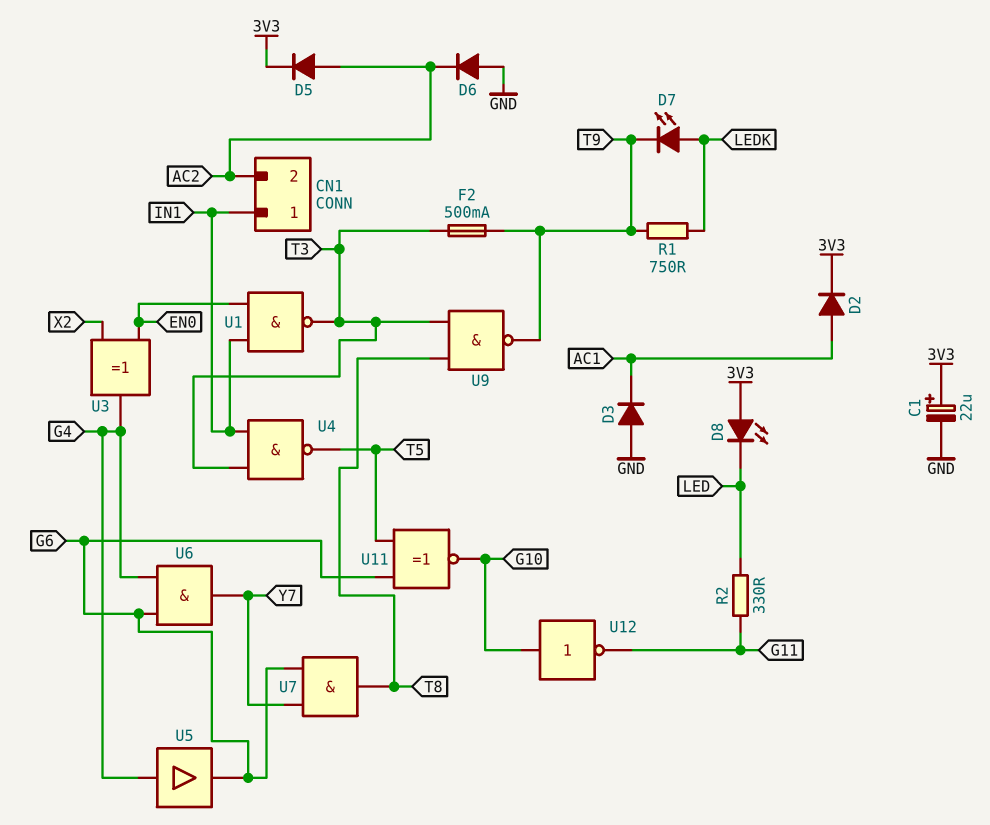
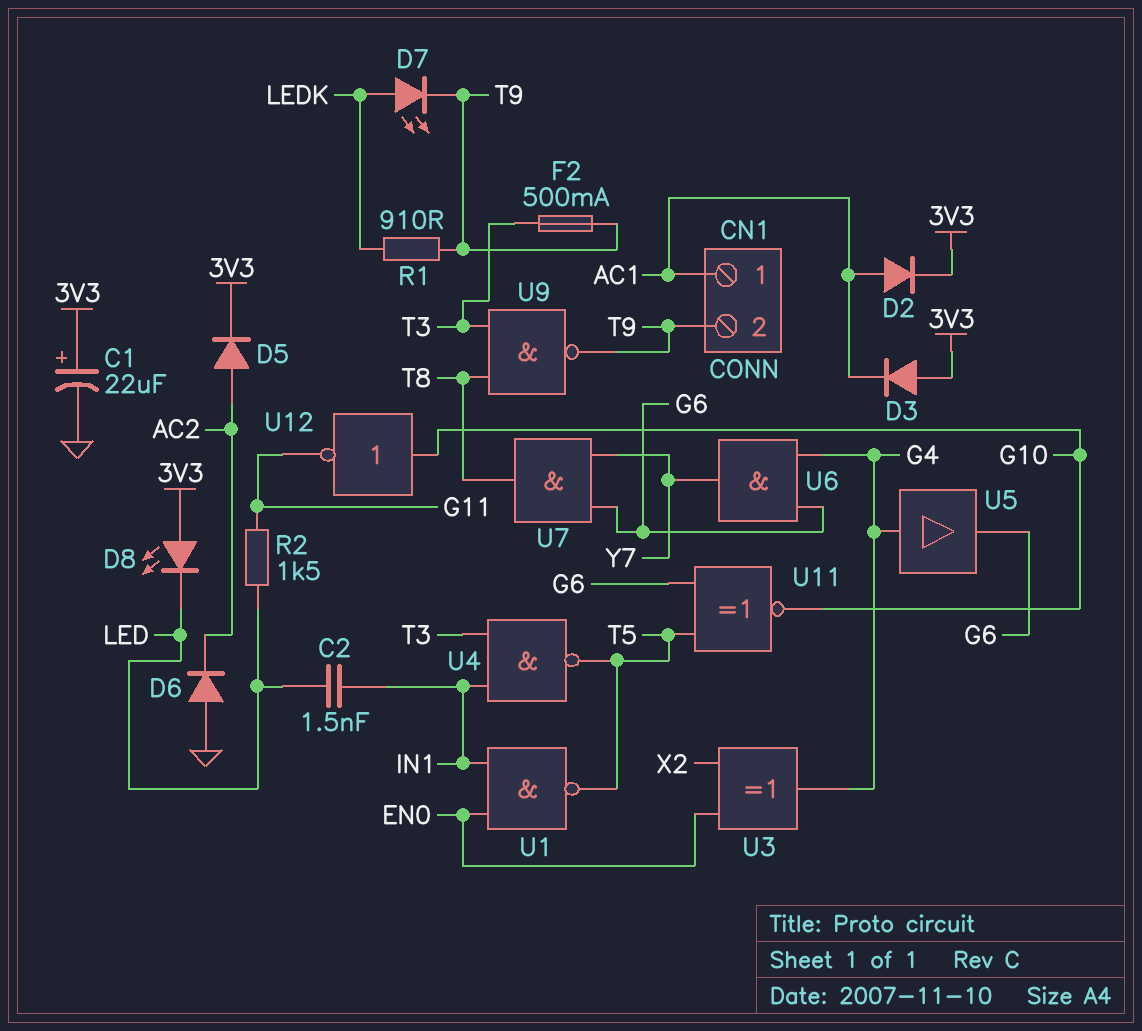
C2: none -> 1.5nF (IN1, LED)
CN1 pin 1: IN1 -> AC1
CN1 pin 2: AC2 -> T9
D3: diode (A GND, K AC1) -> diode (A 3V3, K AC1)
R1: 750 (LEDK, T9) -> 910 (LEDK, T9)
R2: 330 (G11, LED) -> 1.5k (G11, LED)
U1: NAND (in EN0, in IN1, out T3) -> NAND (in EN0, in IN1, out T5)

